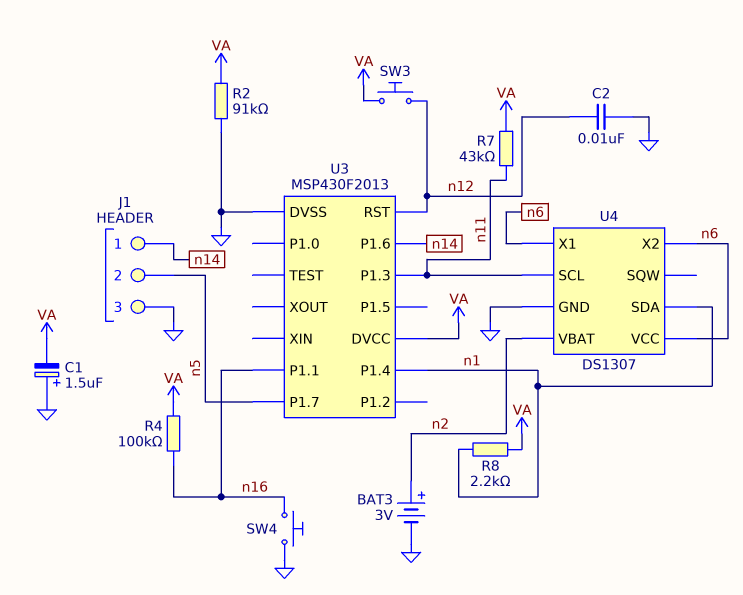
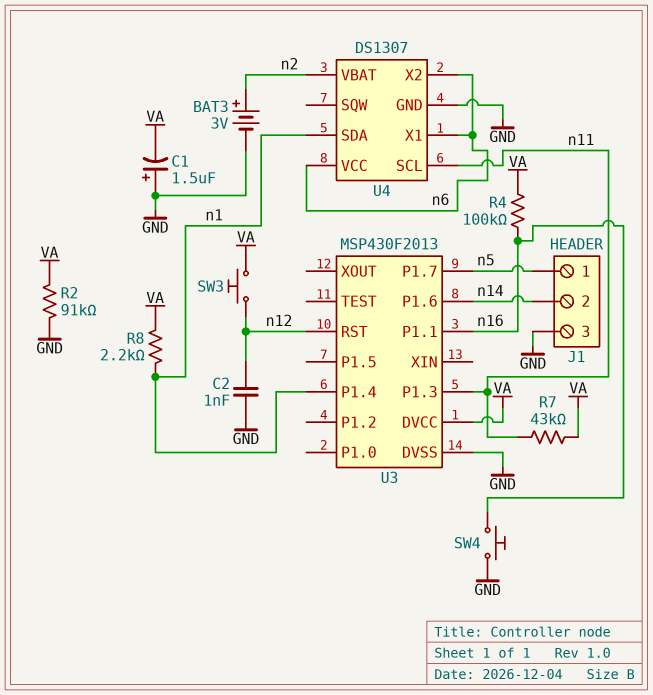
C2: 10nF (GND, n12) -> 1nF (GND, n12)
J1 pin 1: n14 -> n5
J1 pin 2: n5 -> n14

